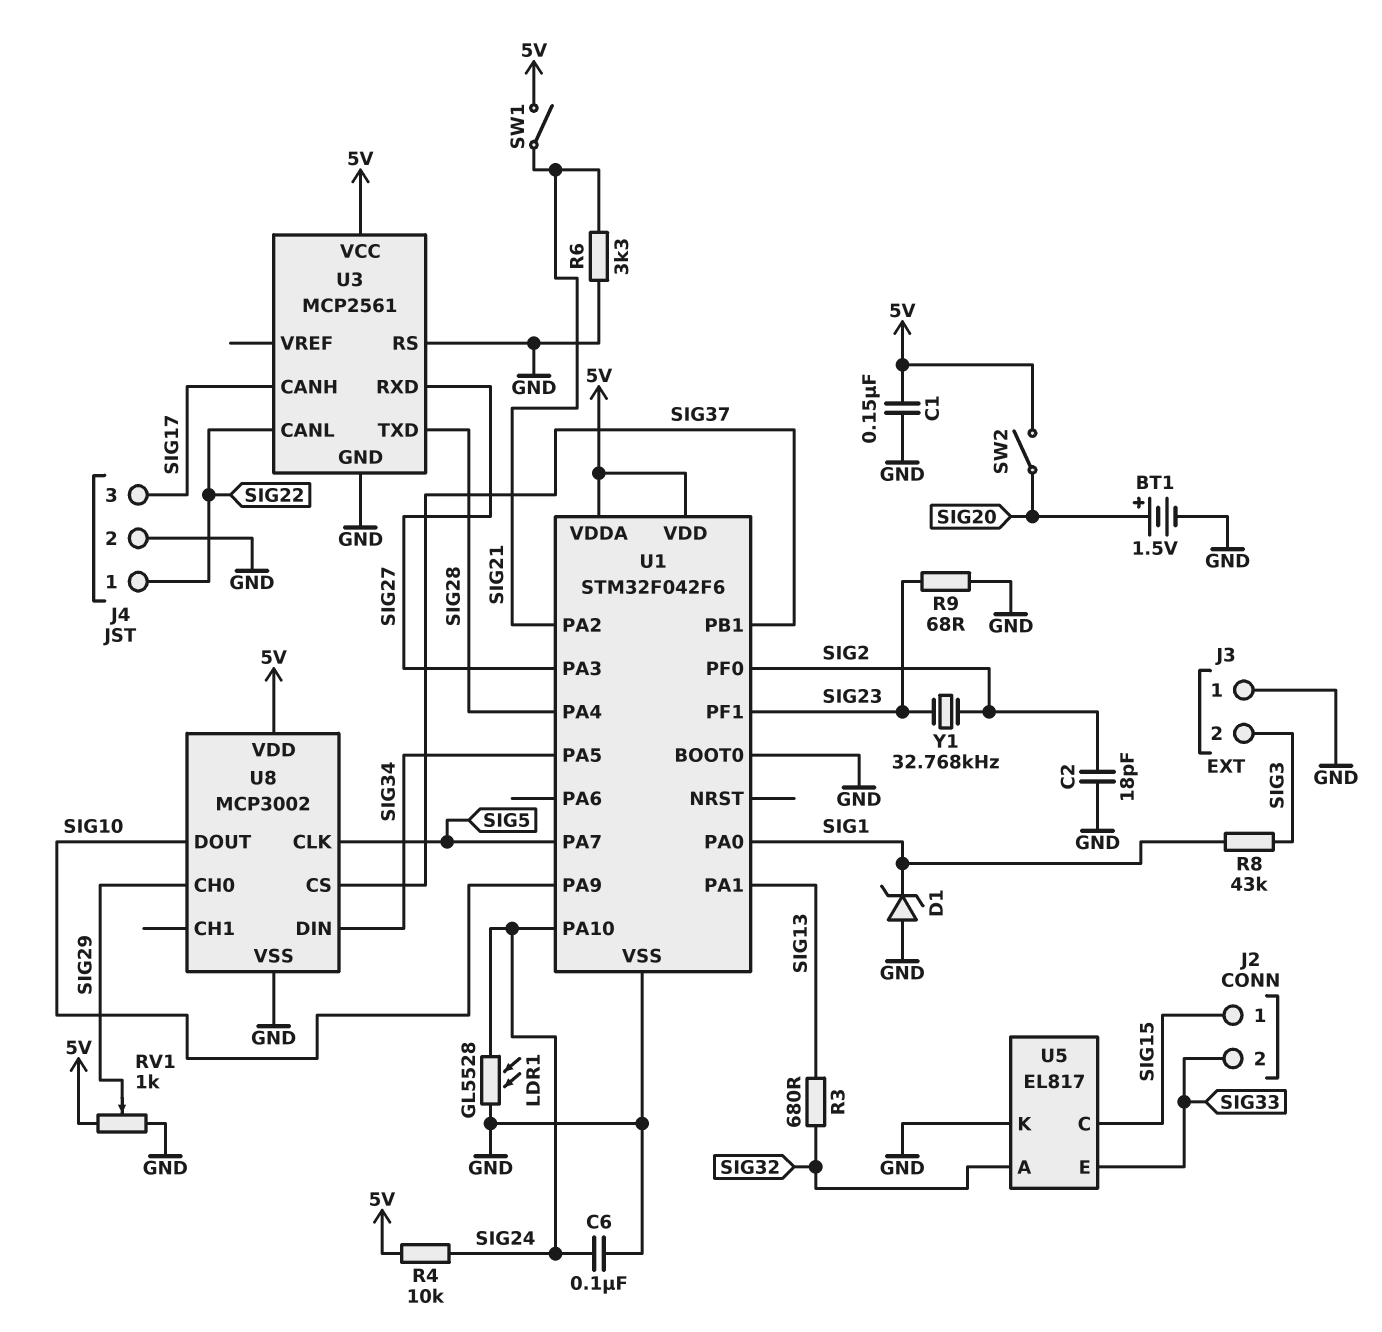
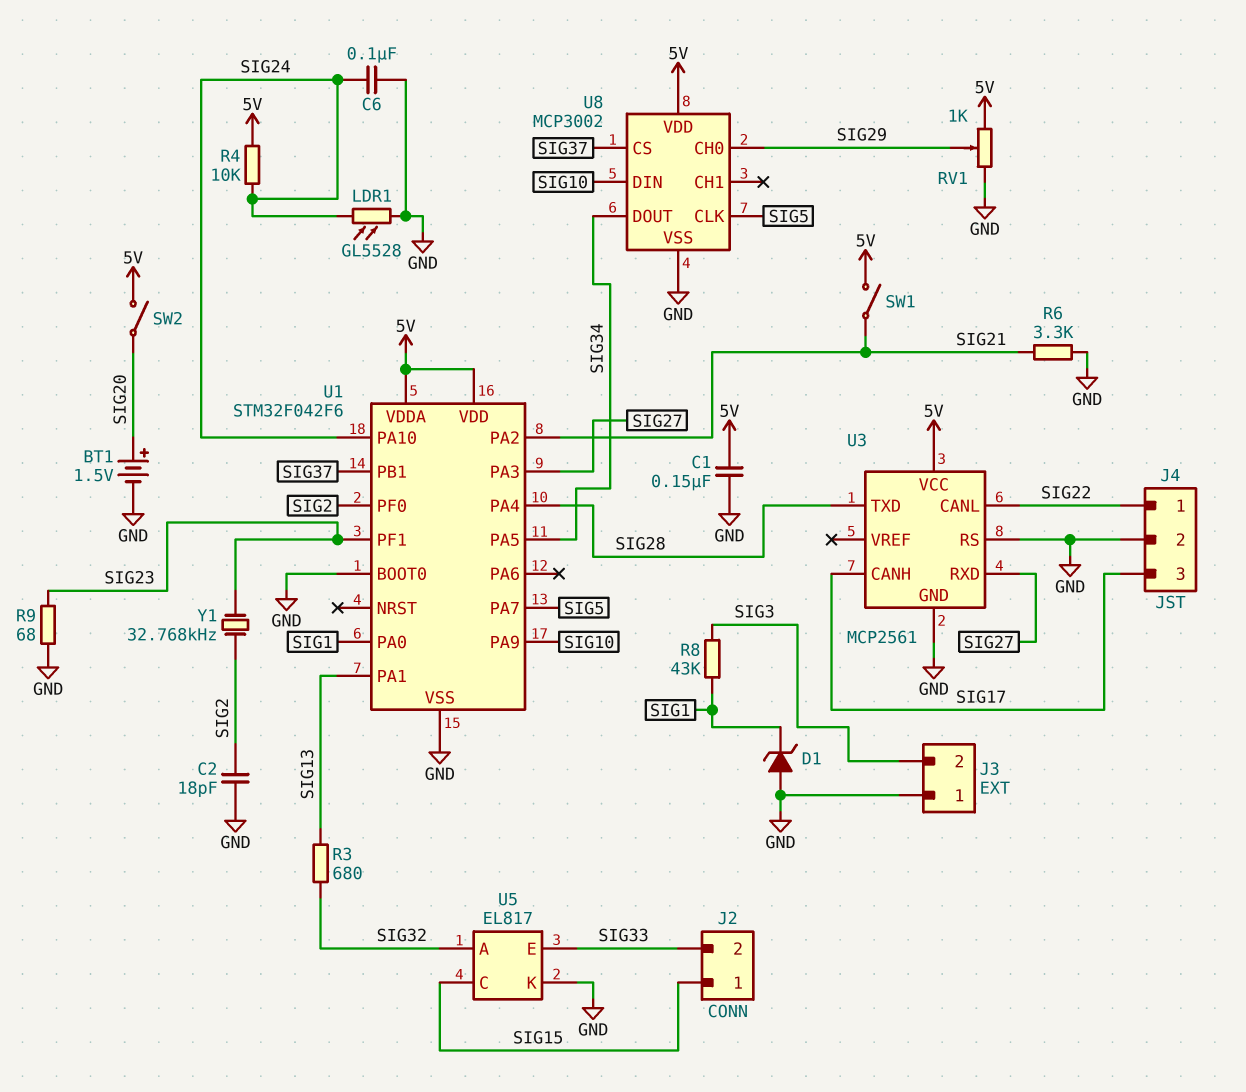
U8 pin DIN: SIG34 -> SIG10
U8 pin DOUT: SIG10 -> SIG34

